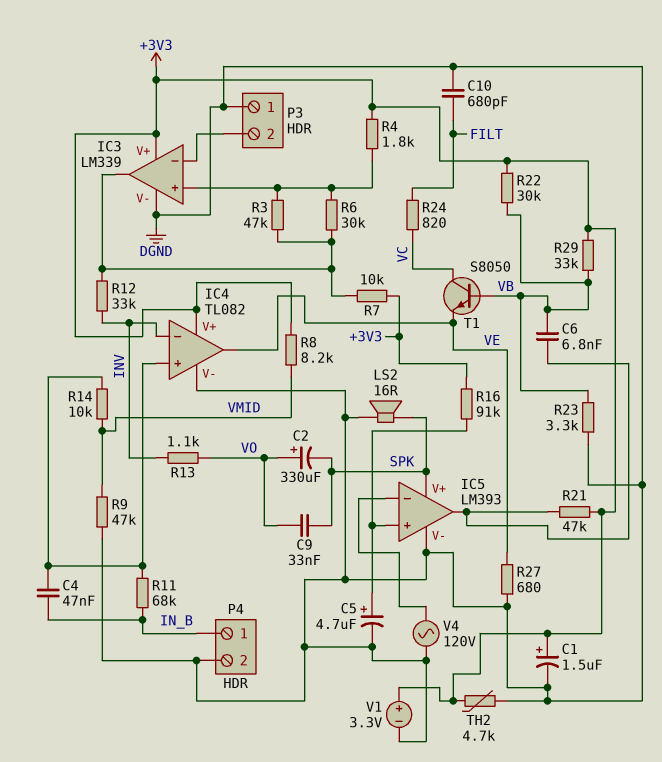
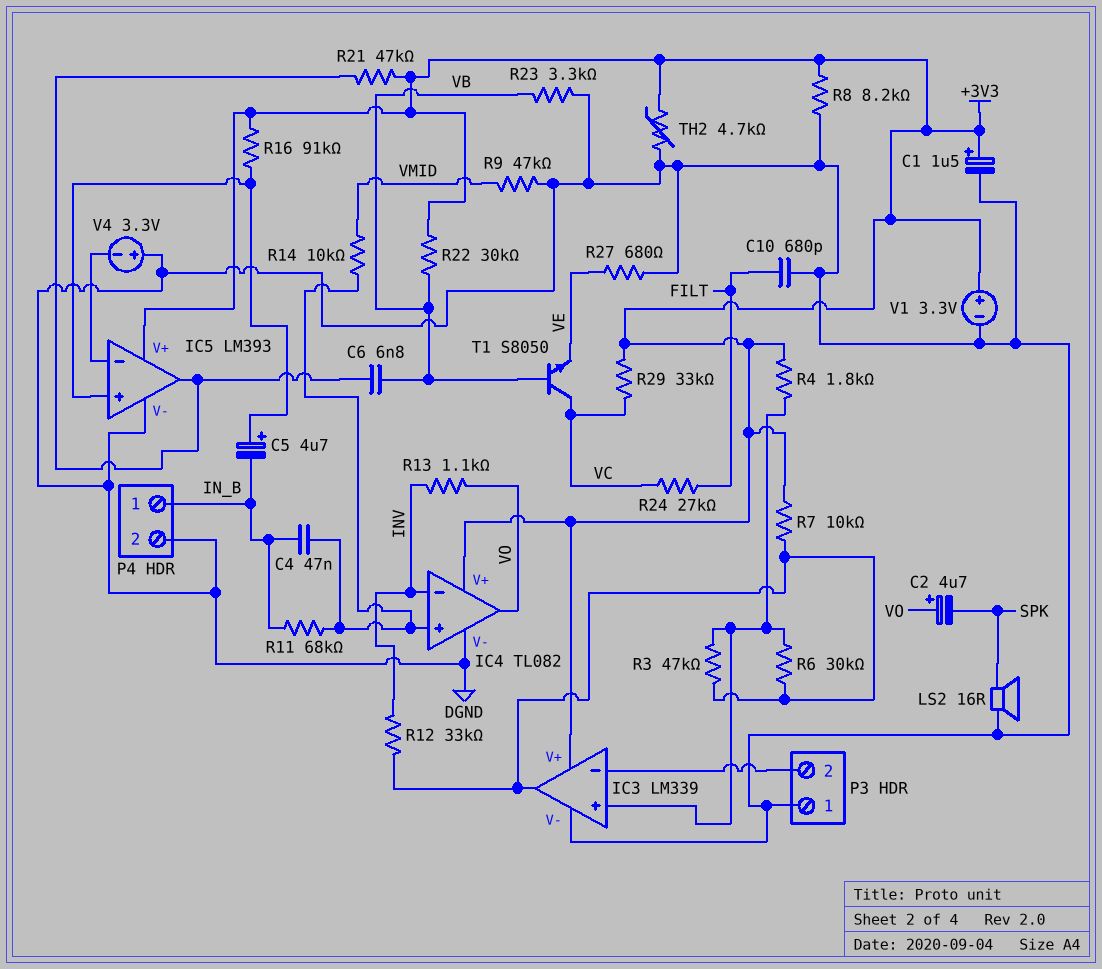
C2: 330uF (plus VO, minus SPK) -> 4.7uF (plus VO, minus SPK)
C5: 4.7uF (plus IC5/in+, minus DGND) -> 4.7uF (plus IC5/in+, minus IN_B)
C9: 33nF (SPK, VO) -> none
IC4 pin out: VE -> VO
IC5 pin V+: SPK -> +3V3
R8: 8.2k (+3V3, VMID) -> 8.2k (+3V3, DGND)
R24: 820 (FILT, VC) -> 27k (FILT, VC)
R29: 33k (+3V3, VB) -> 33k (+3V3, VC)
V4: AC 120V (DGND, IC5/in-) -> 3.3V (plus DGND, minus IC5/in-)

